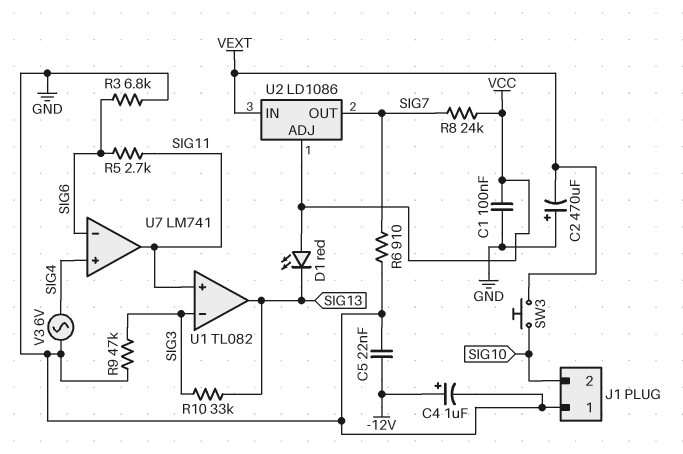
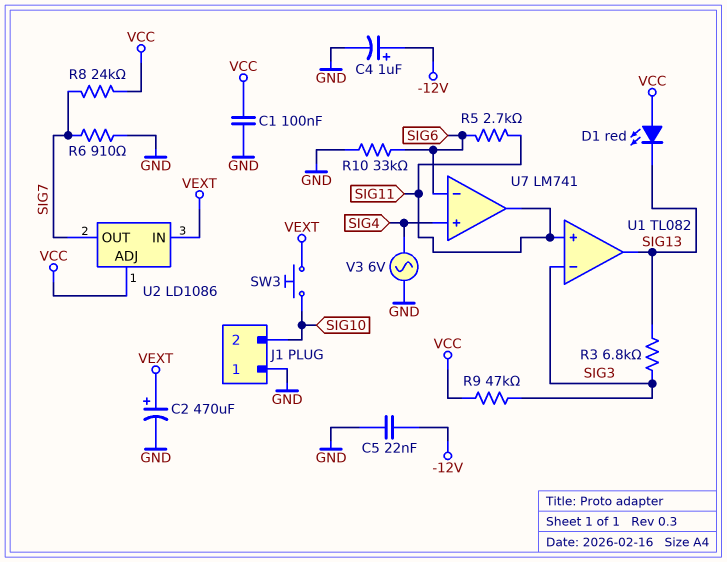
C2: 470uF (plus GND, minus VEXT) -> 470uF (plus VEXT, minus GND)
R3: 6.8k (GND, SIG6) -> 6.8k (SIG3, SIG13)
R9: 47k (GND, SIG3) -> 47k (SIG3, VCC)
R10: 33k (SIG3, SIG13) -> 33k (GND, SIG6)

